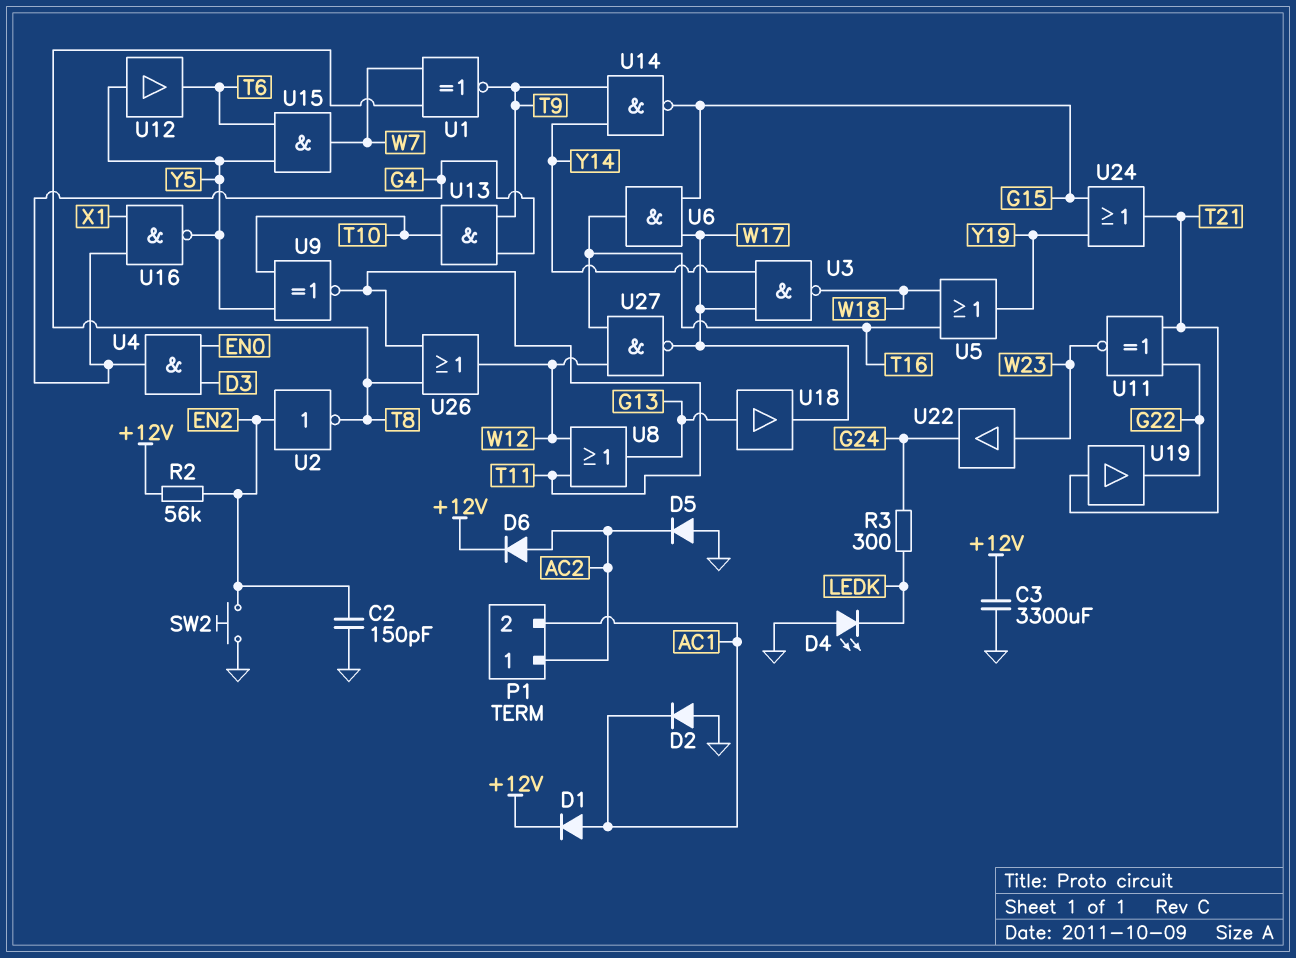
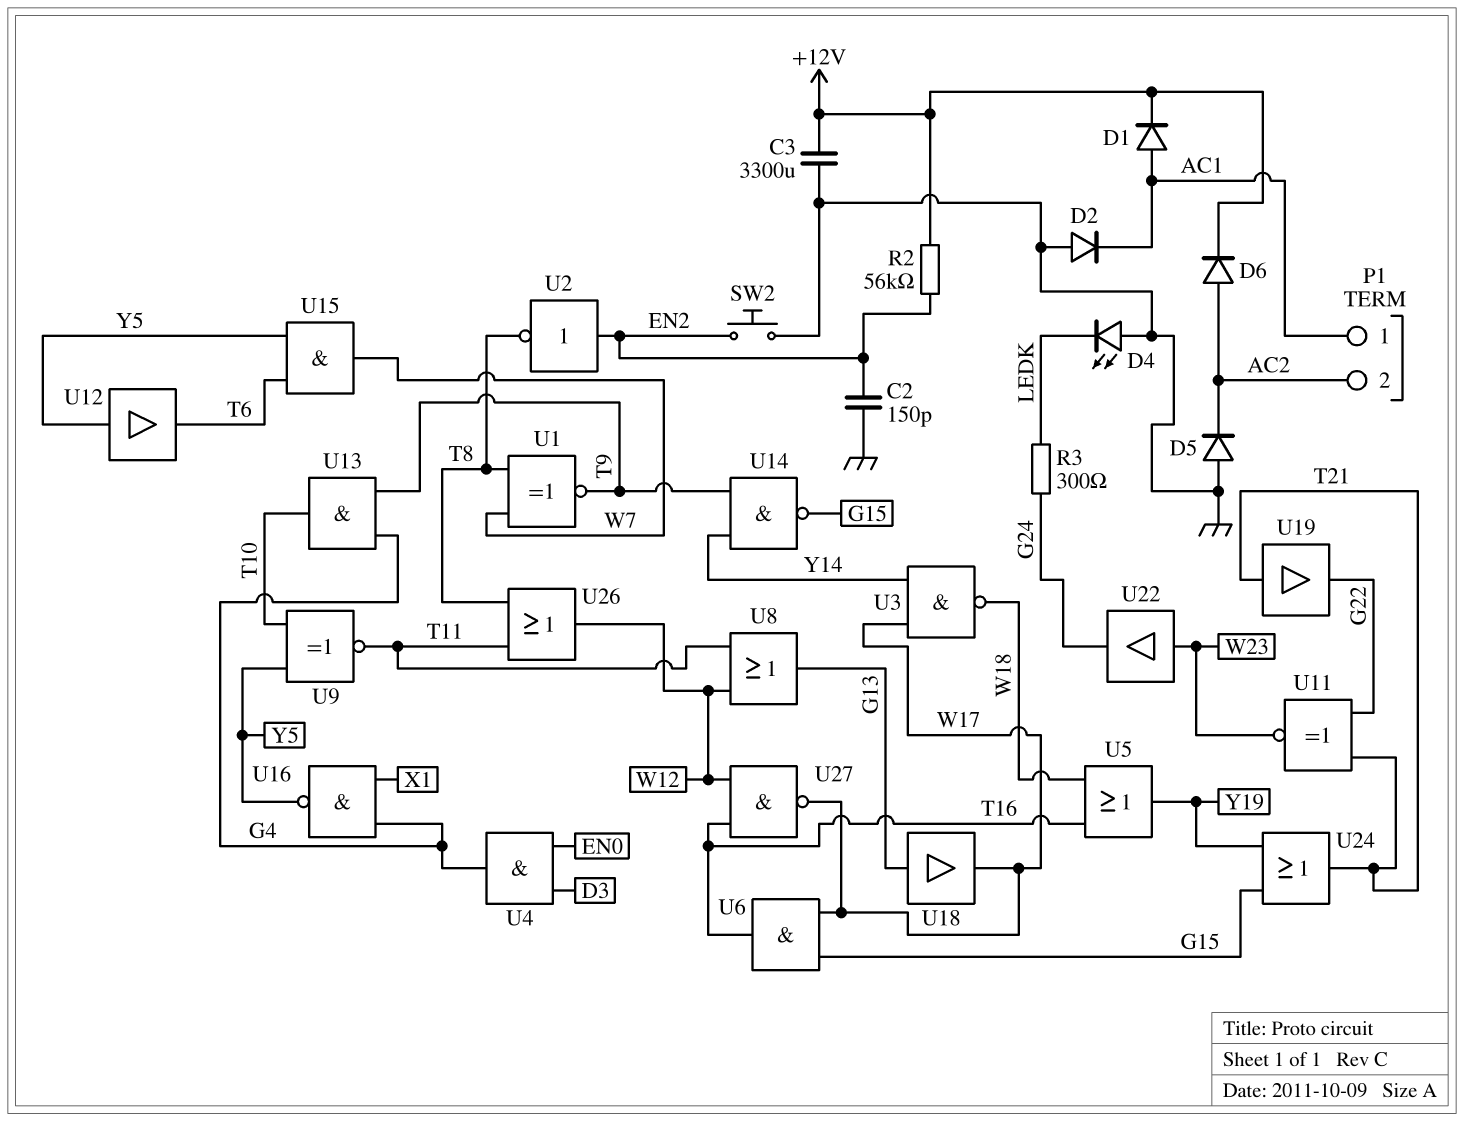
P1 pin 1: AC2 -> AC1
P1 pin 2: AC1 -> AC2

